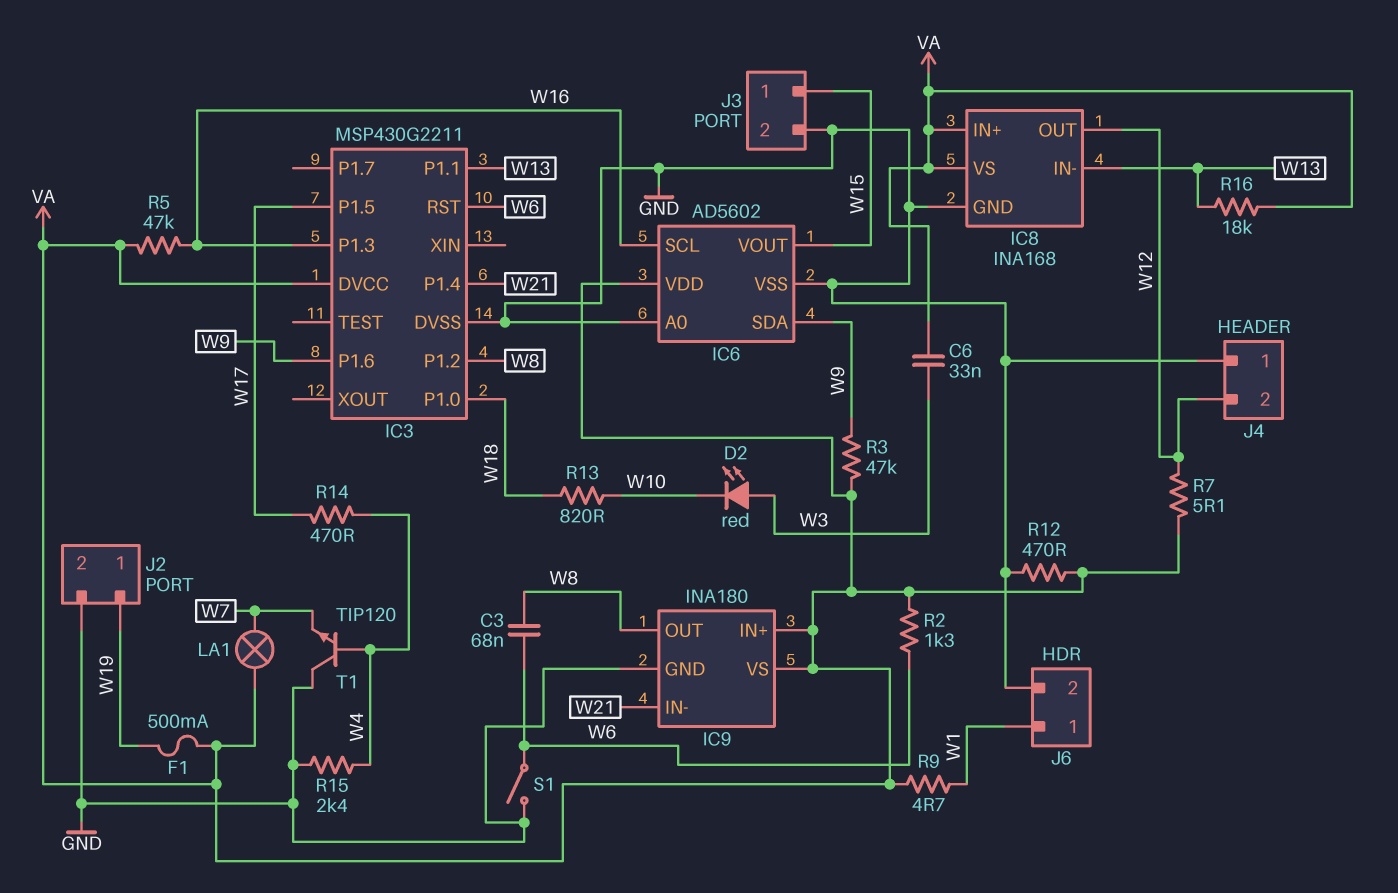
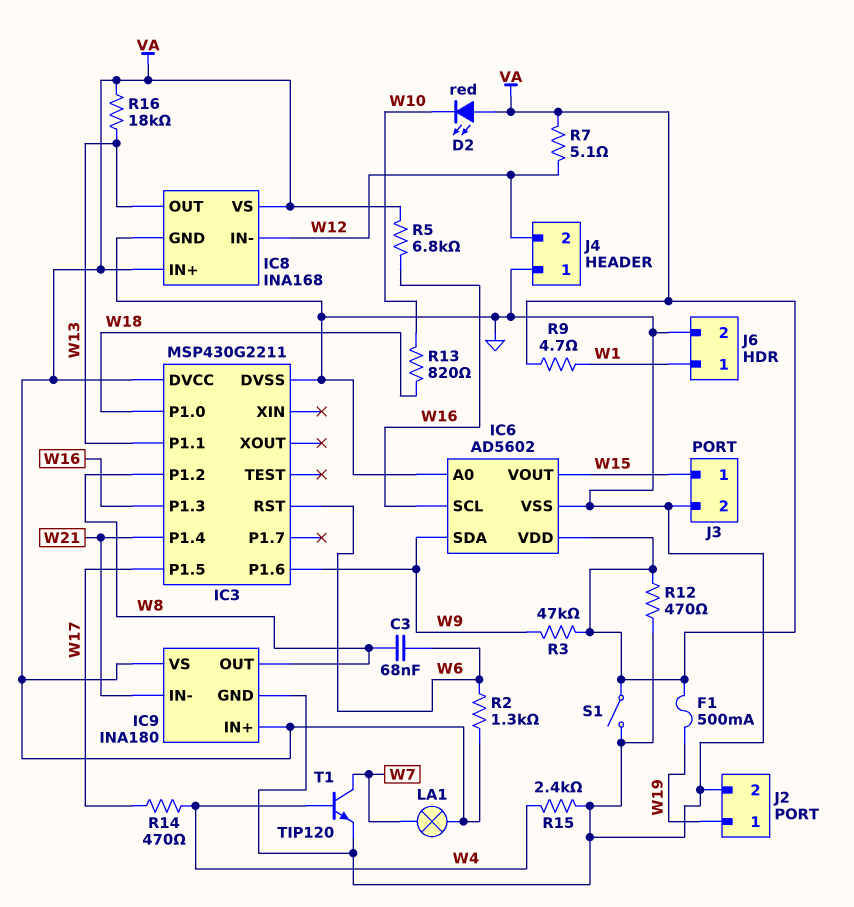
C6: 33nF (VA, W3) -> none
D2: LED red (A W3, K W10) -> LED red (A VA, K W10)
IC8 pin IN-: W13 -> W12
IC8 pin OUT: W12 -> W13
R5: 47k (VA, W16) -> 6.8k (VA, W16)
S1: switch (GND, W6) -> switch (GND, VA)
T1: NPN TIP120 (B W4, C GND, E W7) -> NPN TIP120 (B W4, C W7, E GND)

